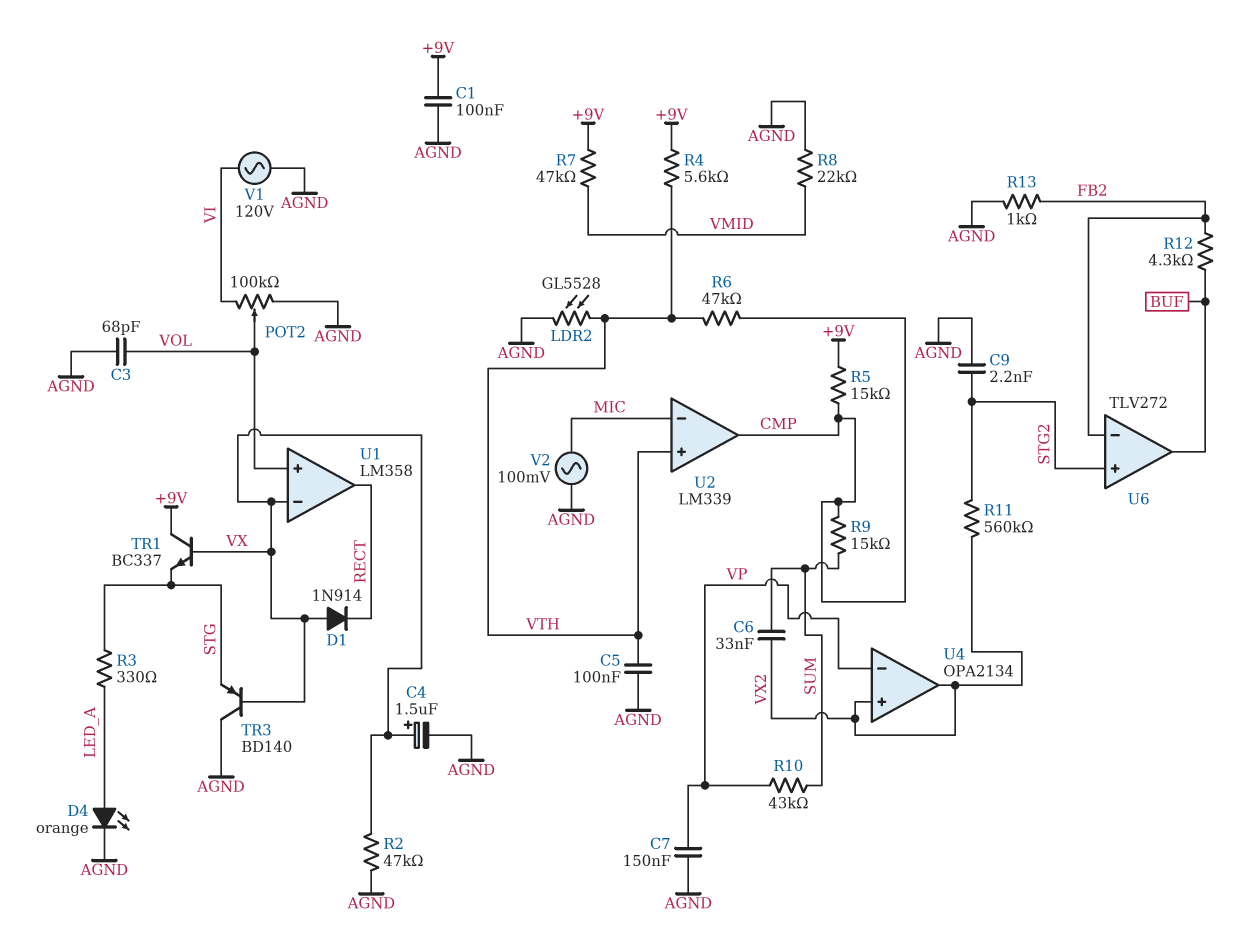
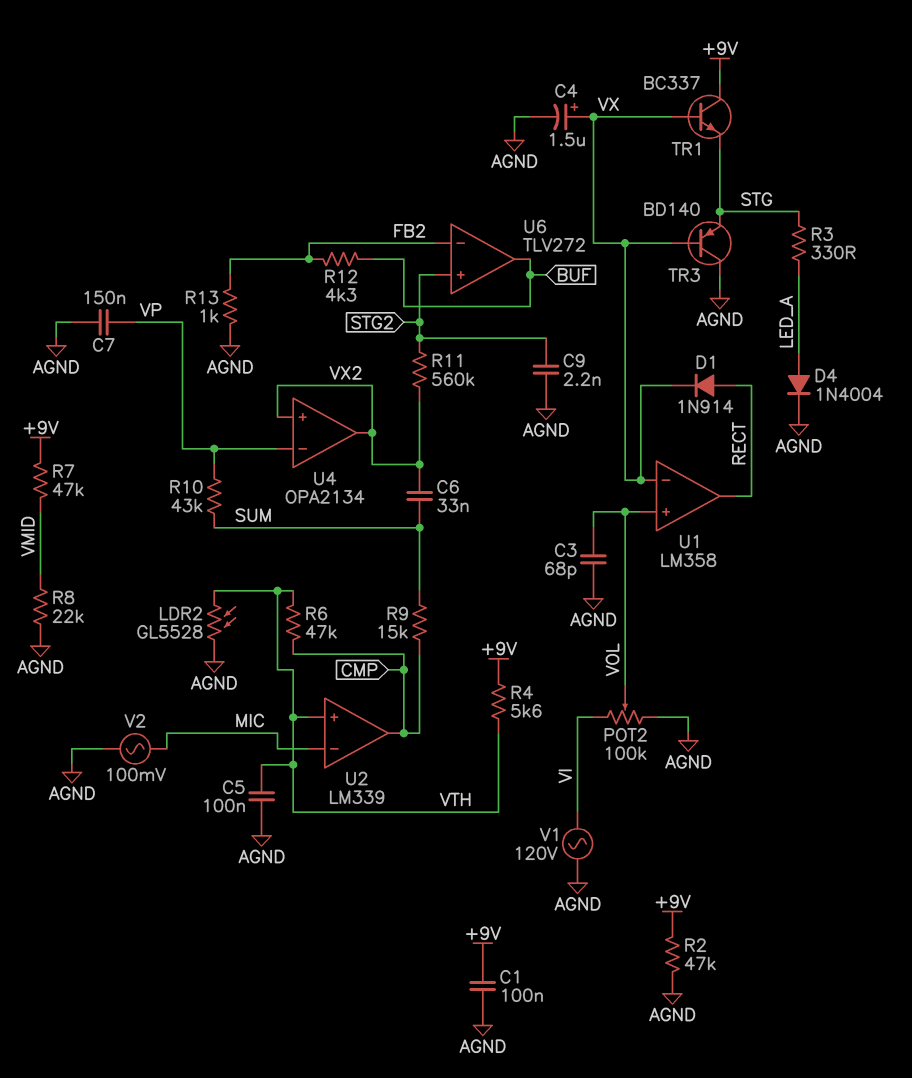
D1: diode 1N914 (A VX, K RECT) -> diode 1N914 (A RECT, K VX)
D4: LED orange (A LED_A, K AGND) -> diode 1N4004 (A LED_A, K AGND)
R2: 47k (AGND, VX) -> 47k (+9V, AGND)
R5: 15k (+9V, CMP) -> none

